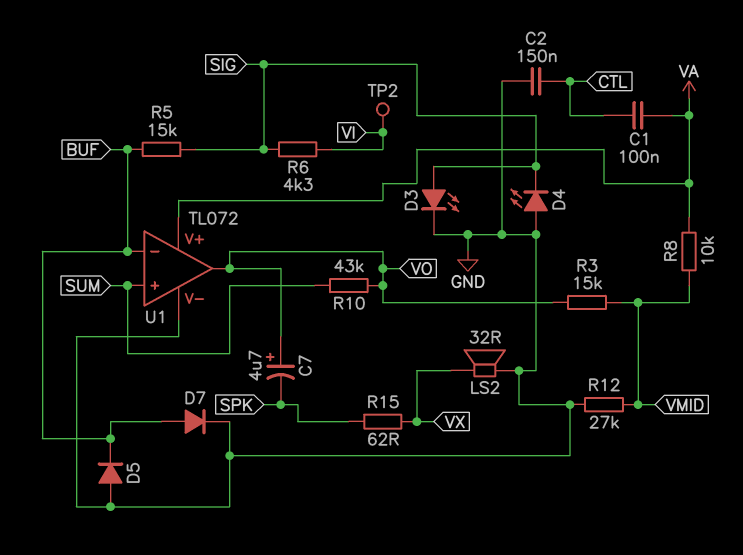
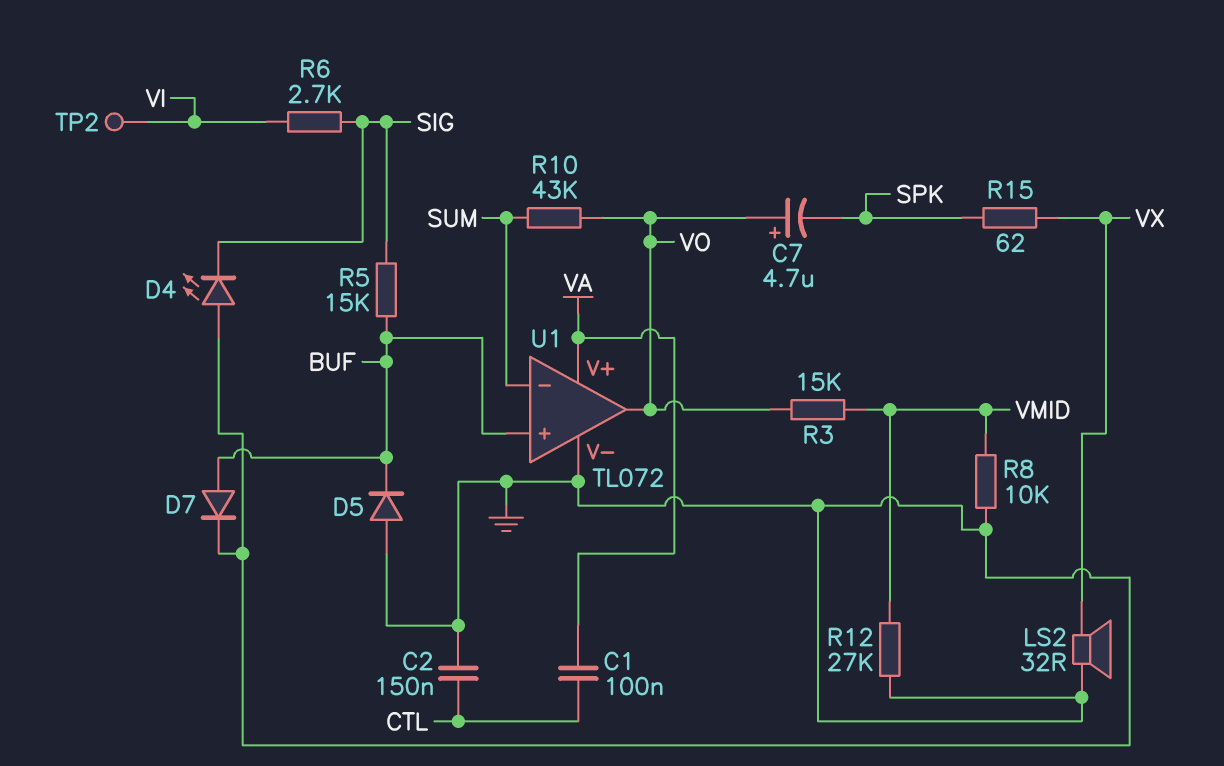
D3: LED (A SIG, K GND) -> none
R6: 4.3k (SIG, VI) -> 2.7k (SIG, VI)
R8: 10k (VA, VMID) -> 10k (GND, VMID)
U1 pin in+: SUM -> BUF
U1 pin in-: BUF -> SUM

